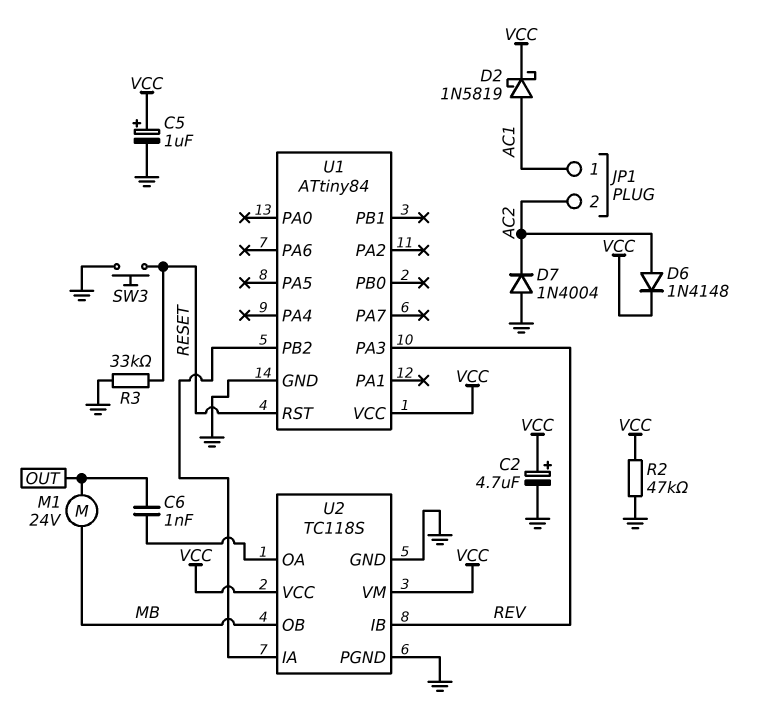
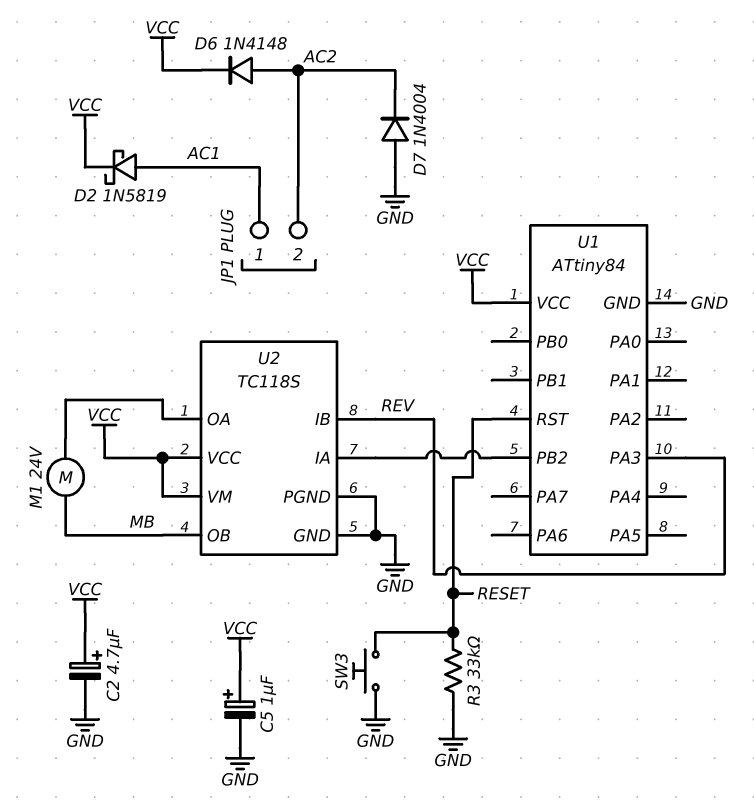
C6: 1nF (OUT, U2/OA) -> none
M1: motor 24V (MB, OUT) -> motor 24V (MB, U2/OA)
R2: 47k (GND, VCC) -> none

